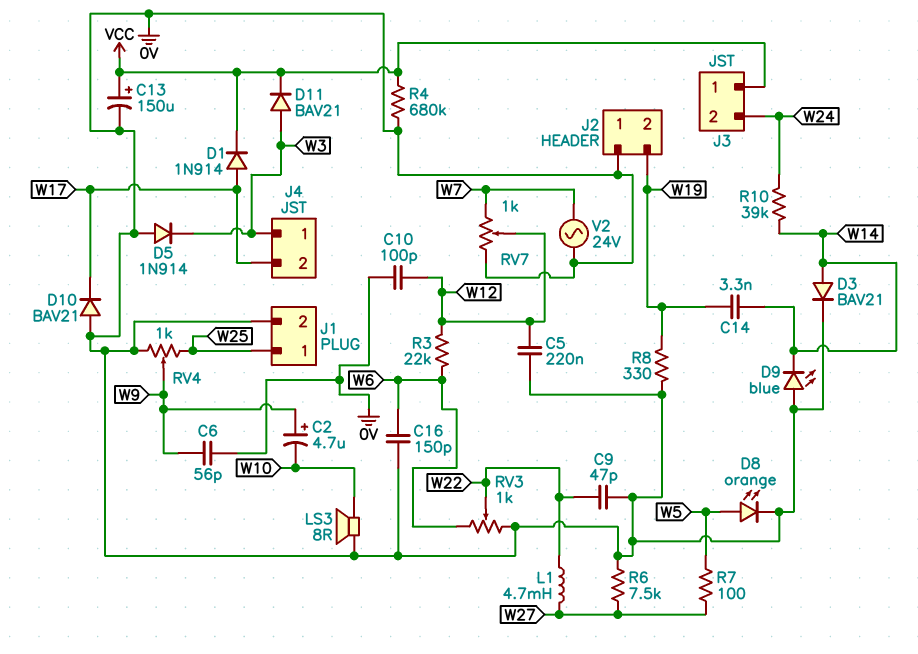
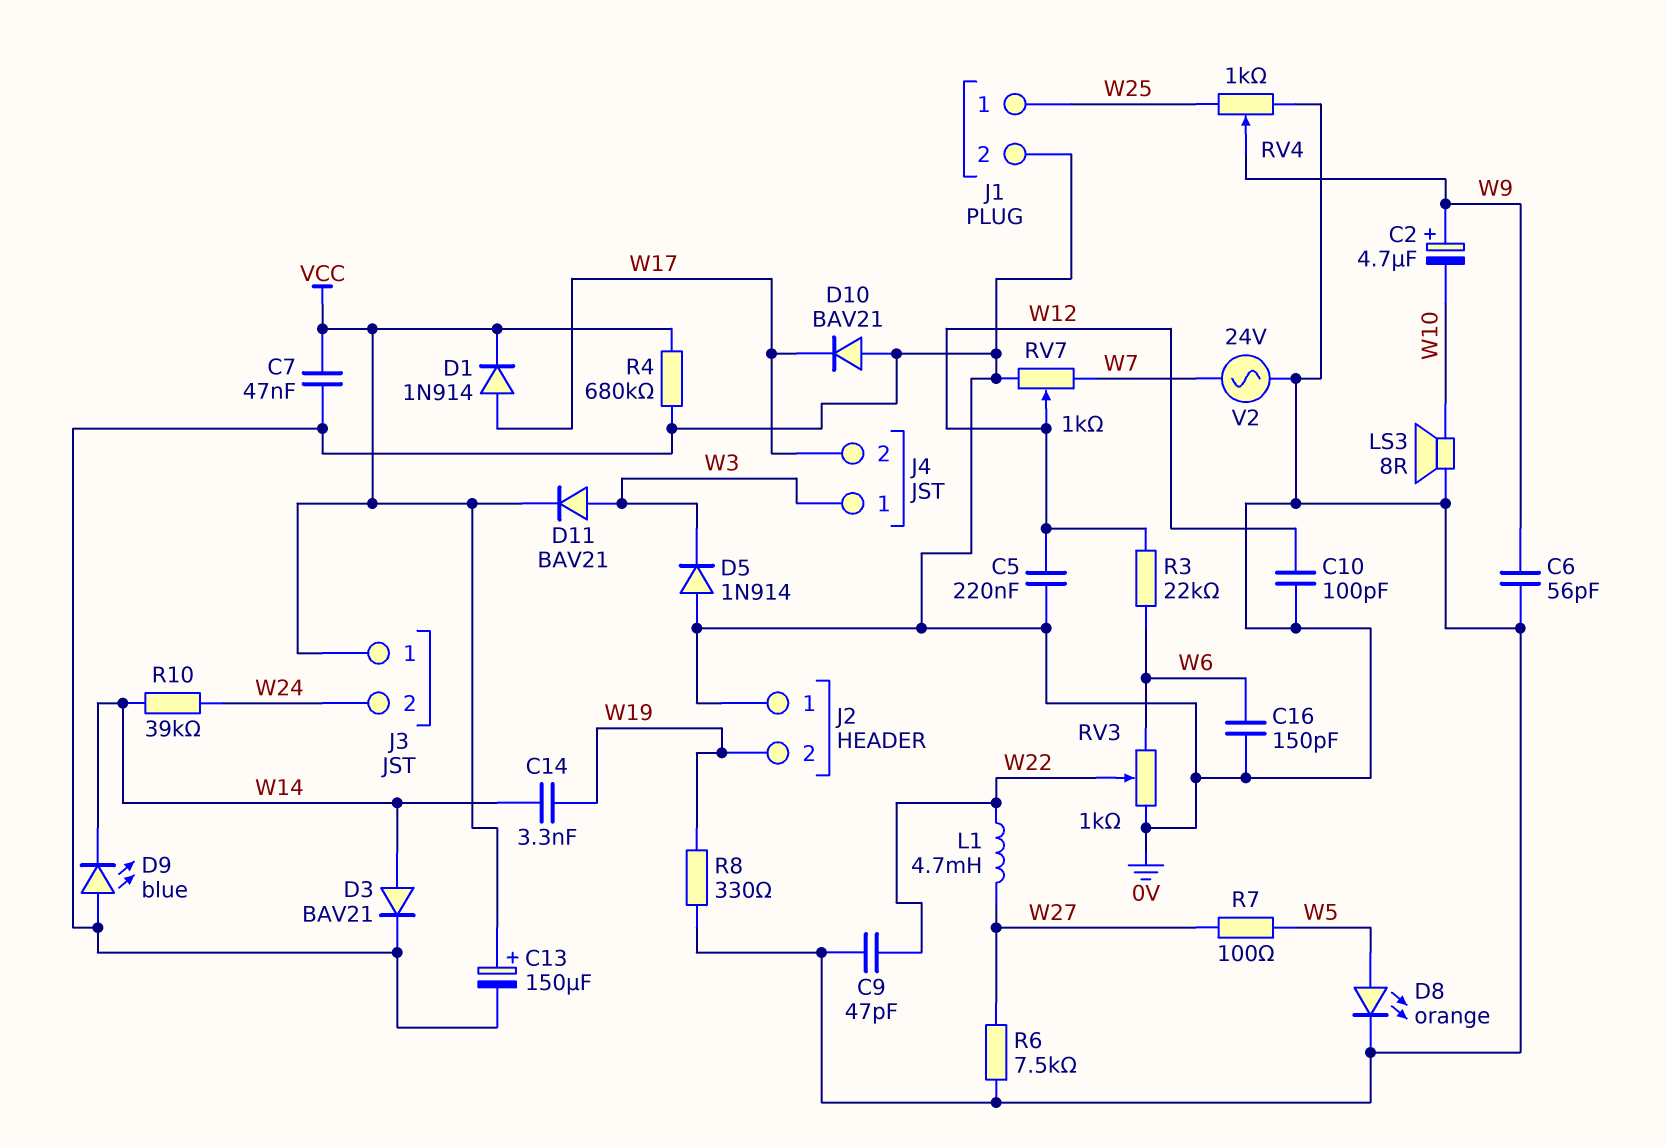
C7: none -> 47nF (0V, VCC)

